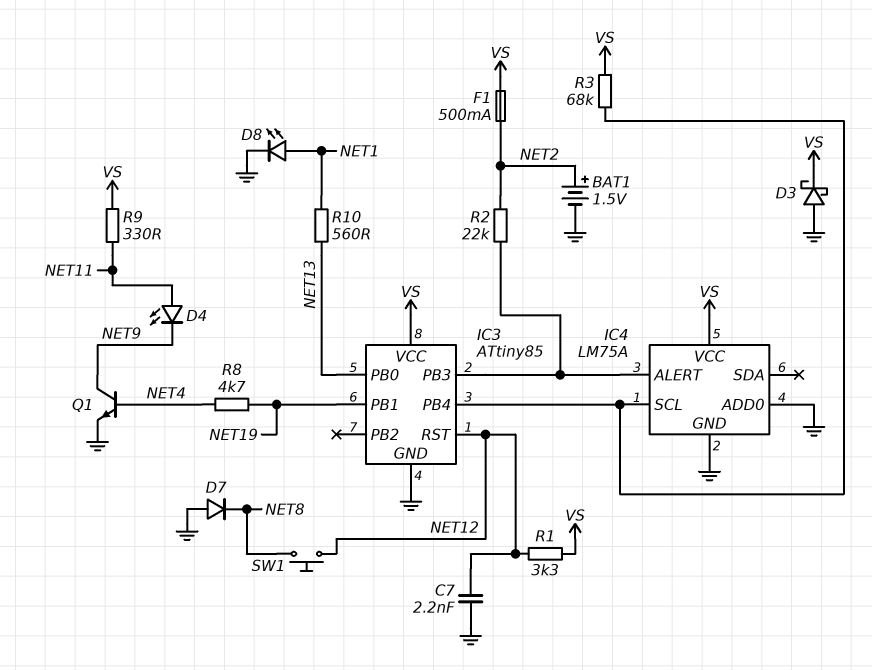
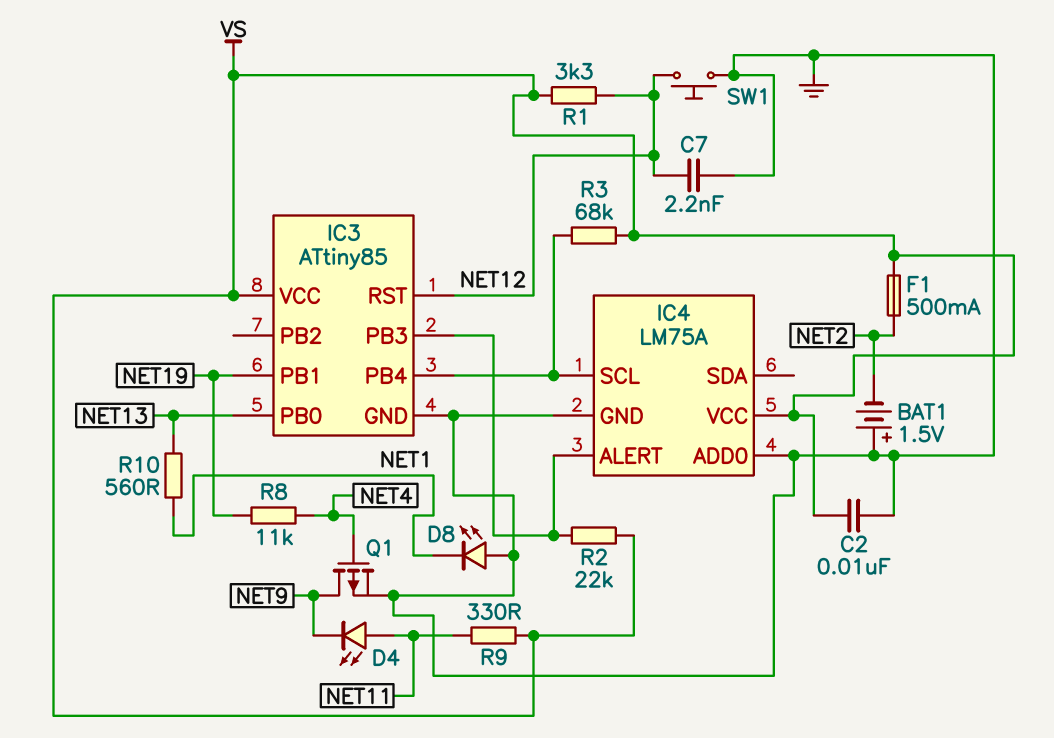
BAT1: 1.5V (plus NET2, minus GND) -> 1.5V (plus GND, minus NET2)
C2: none -> 10nF (GND, VS)
D3: schottky (A GND, K VS) -> none
D7: diode (A GND, K NET8) -> none
D8: LED (A NET1, K GND) -> LED (A GND, K NET1)
Q1: NPN (B NET4, C NET9, E GND) -> PMOS (G NET4, D NET9, S GND)
R2: 22k (IC3/PB3, NET2) -> 22k (IC3/PB3, VS)
R8: 4.7k (NET4, NET19) -> 11k (NET4, NET19)
SW1: button (NET8, NET12) -> button (GND, NET12)

